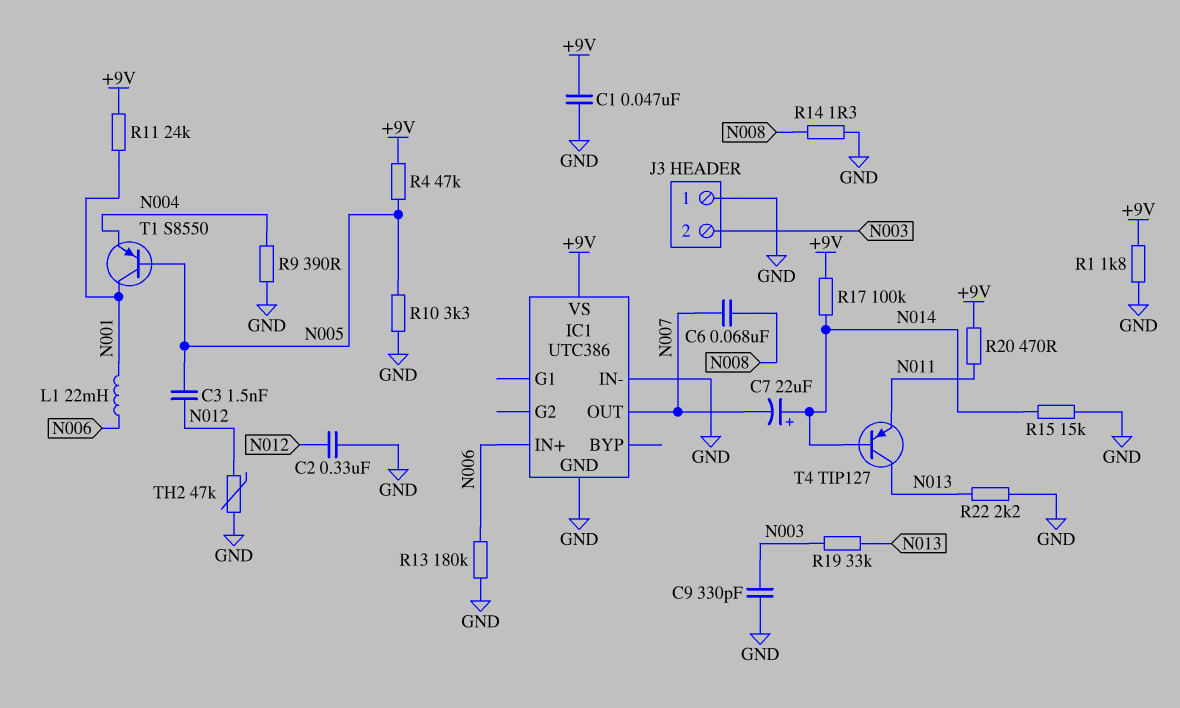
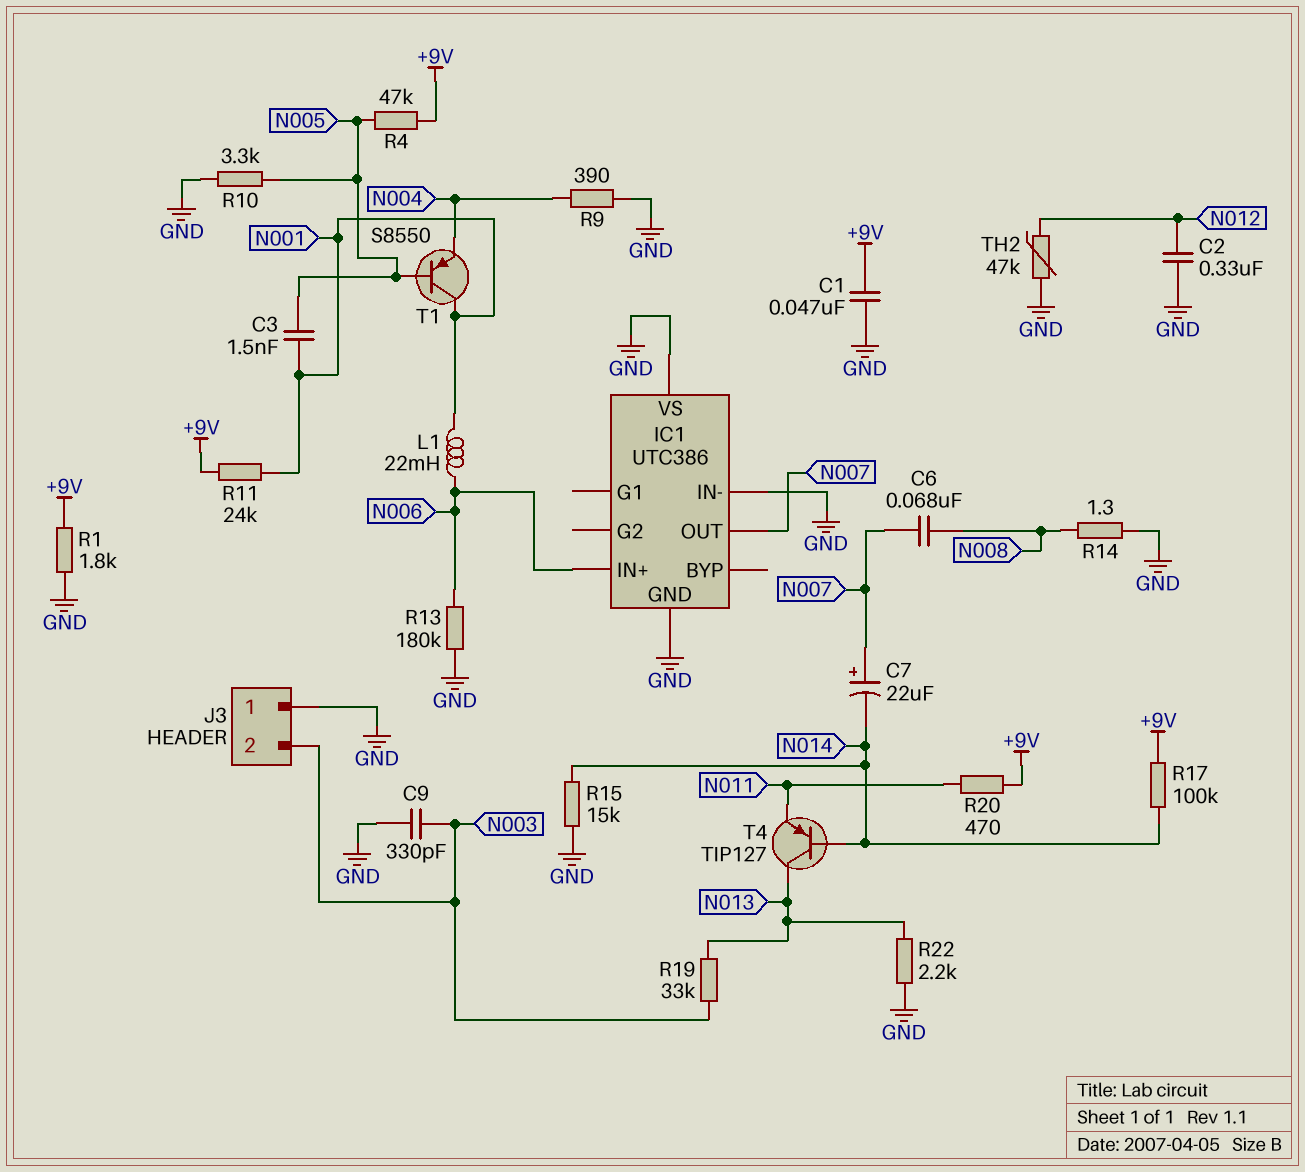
C3: 1.5nF (N005, N012) -> 1.5nF (N001, N005)
C7: 22uF (plus N014, minus N007) -> 22uF (plus N007, minus N014)
IC1 pin VS: +9V -> GND

